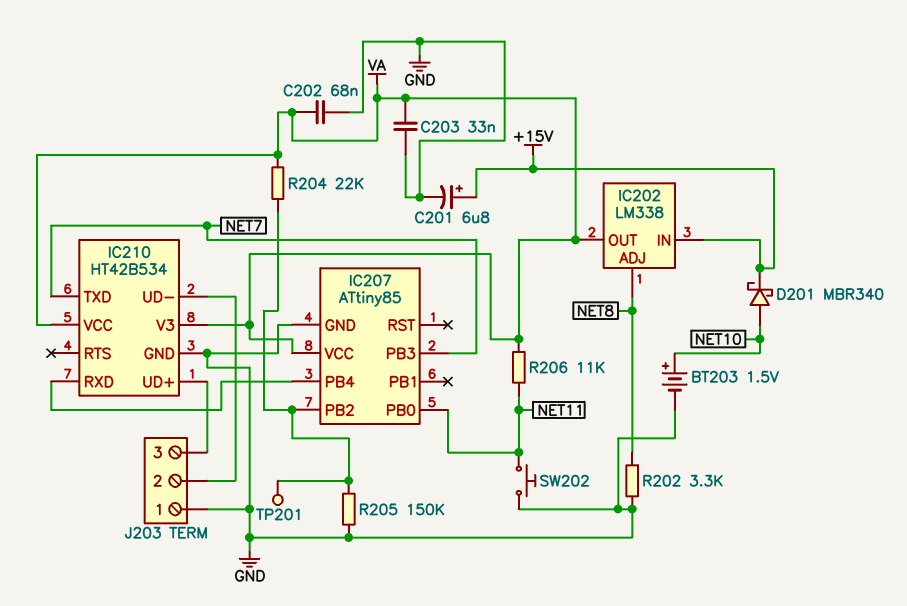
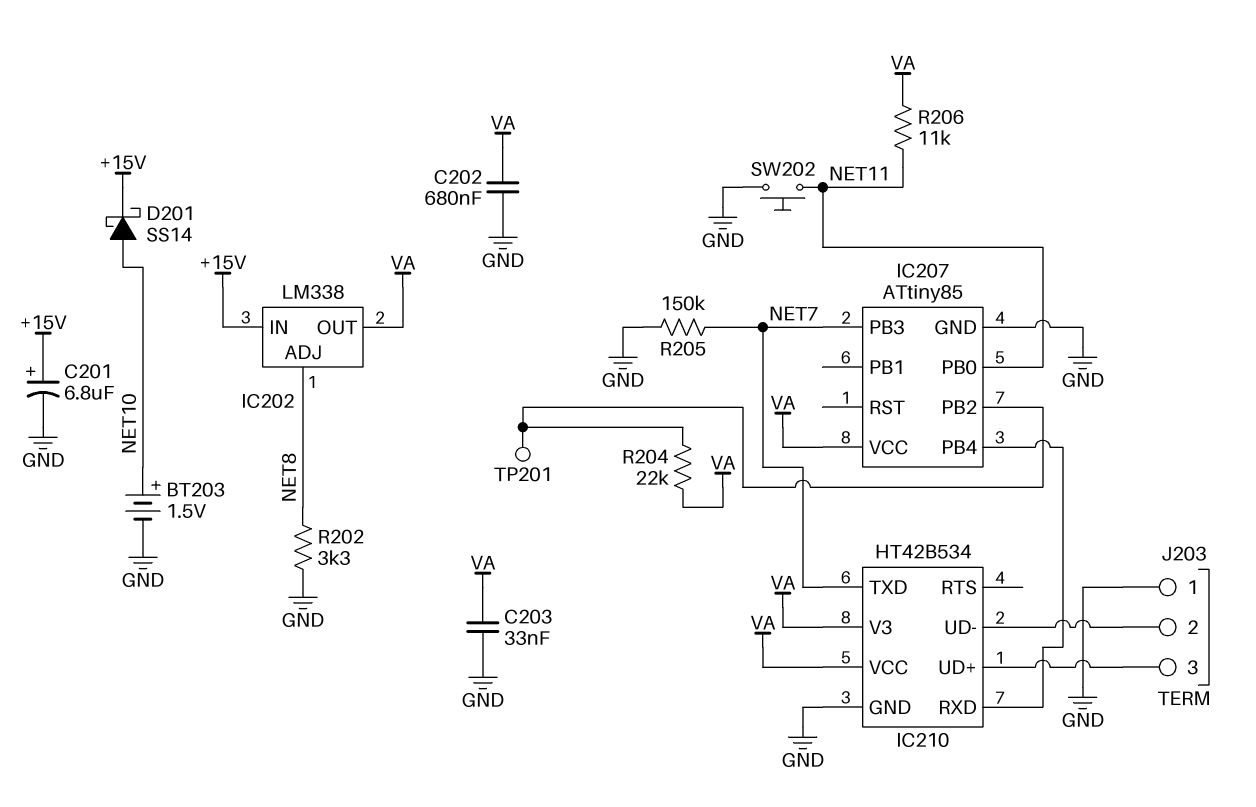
C202: 68nF (GND, VA) -> 680nF (GND, VA)
D201: schottky MBR340 (A NET10, K +15V) -> schottky SS14 (A NET10, K +15V)
R205: 150k (GND, IC207/PB2) -> 150k (GND, NET7)

